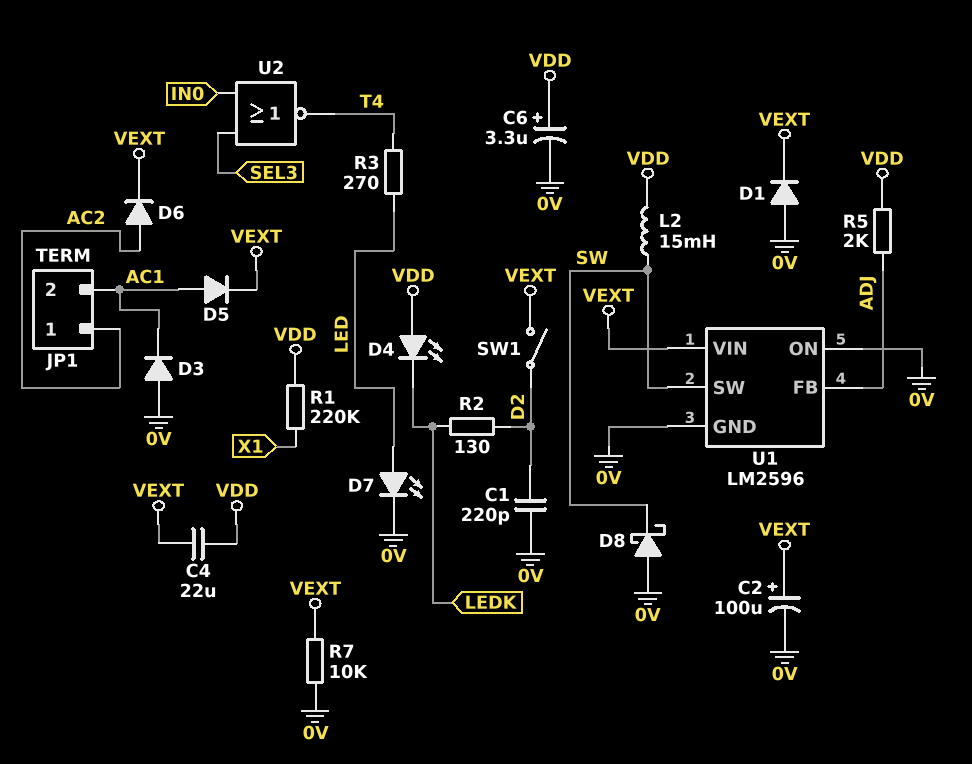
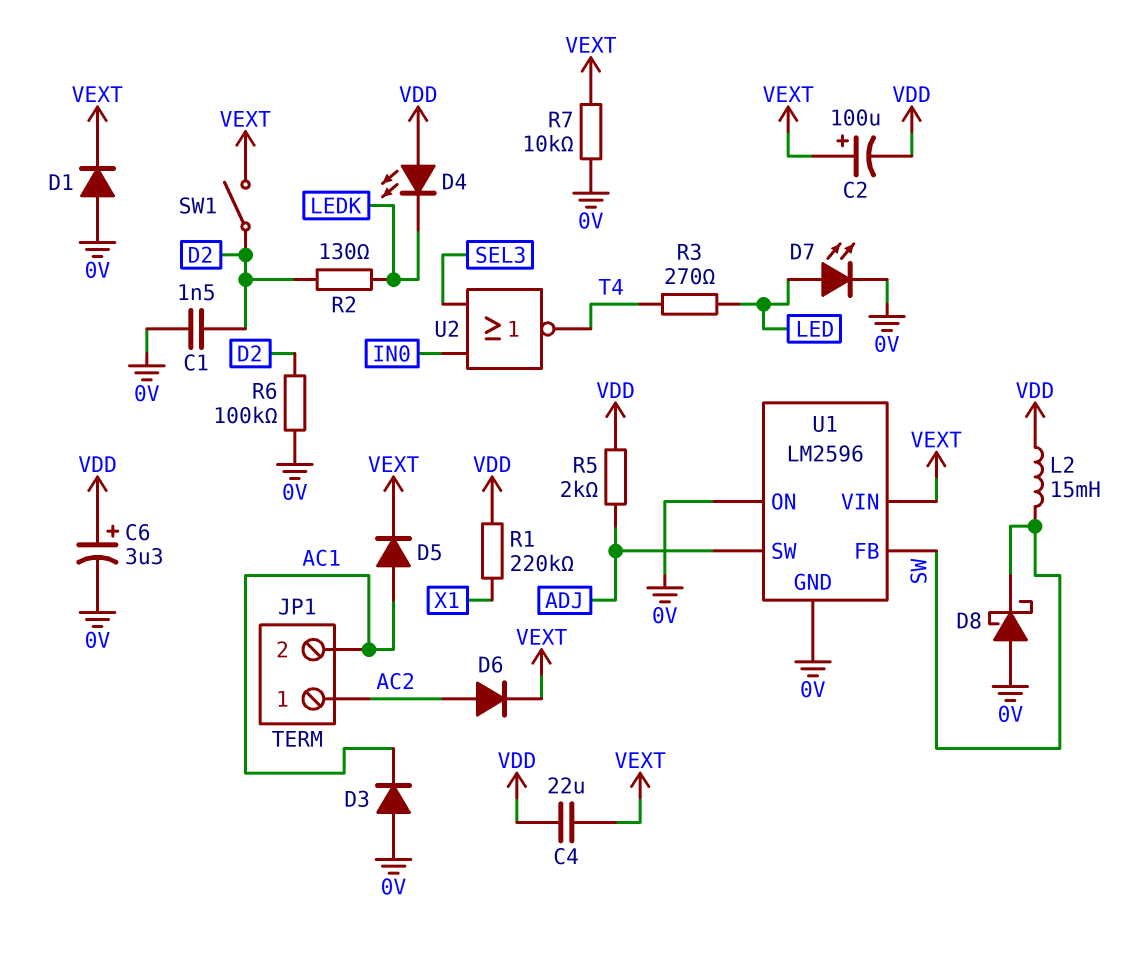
C1: 220pF (0V, D2) -> 1.5nF (0V, D2)
C2: 100uF (plus VEXT, minus 0V) -> 100uF (plus VEXT, minus VDD)
R6: none -> 100k (0V, D2)
U1 pin FB: ADJ -> SW
U1 pin SW: SW -> ADJ

